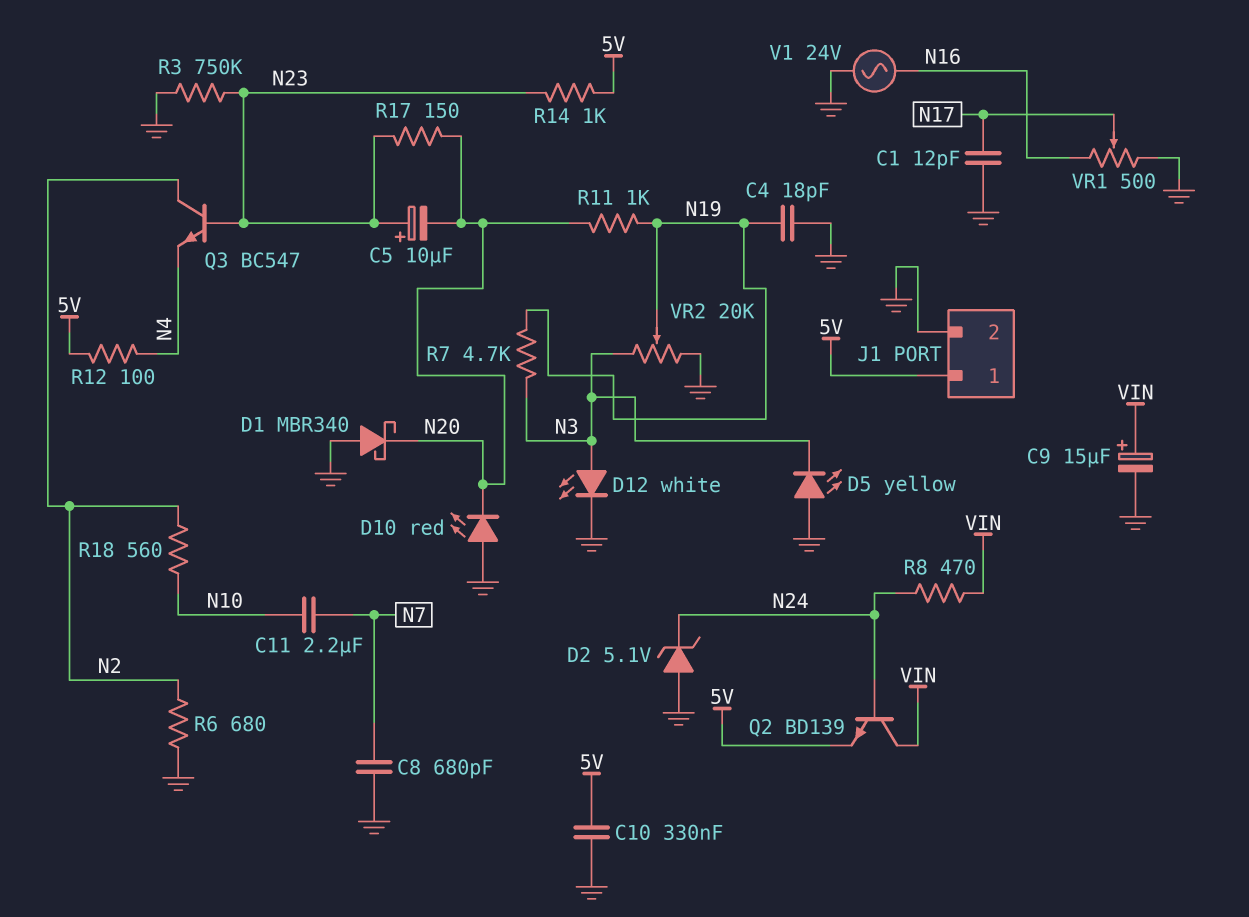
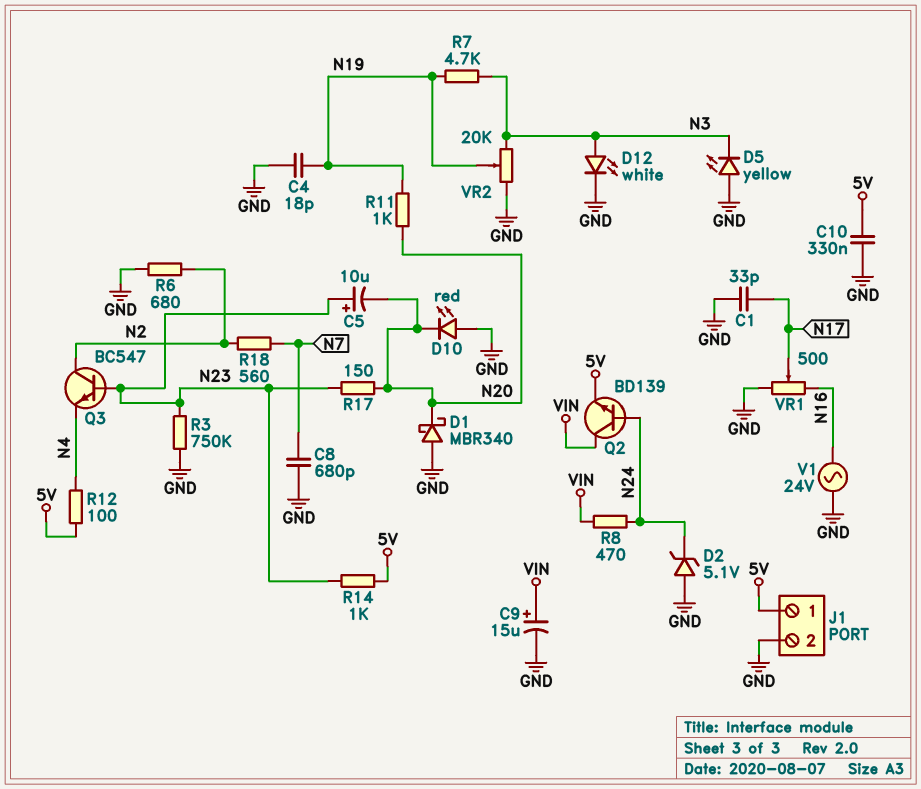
C1: 12pF (GND, N17) -> 33pF (GND, N17)
C11: 2.2uF (N7, N10) -> none
R18: 560 (N2, N10) -> 560 (N2, N7)

